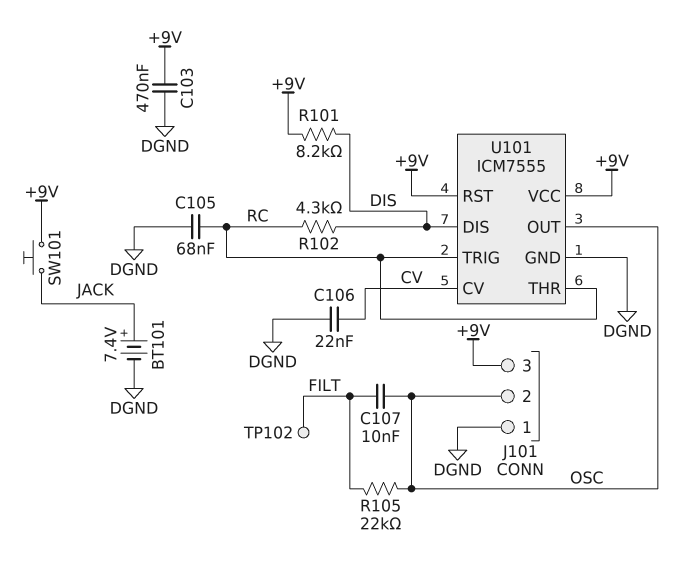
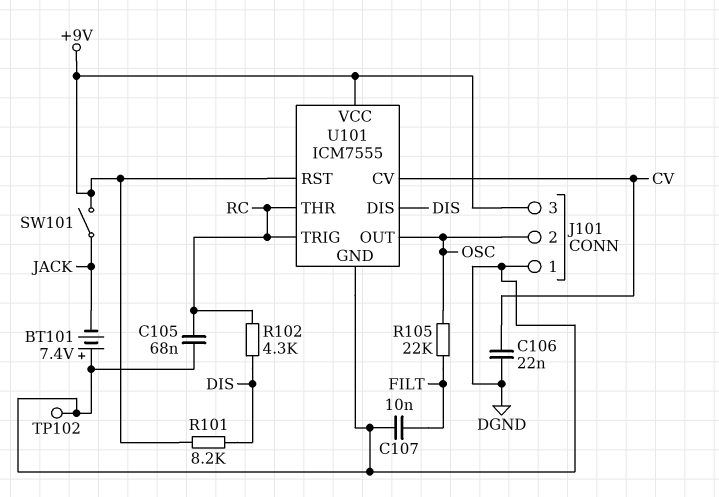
BT101: 7.4V (plus JACK, minus DGND) -> 7.4V (plus DGND, minus JACK)
C103: 470nF (+9V, DGND) -> none
C107: 10nF (FILT, OSC) -> 10nF (DGND, FILT)
SW101: button (+9V, JACK) -> switch (+9V, JACK)
TP102: test point (FILT) -> test point (DGND)

